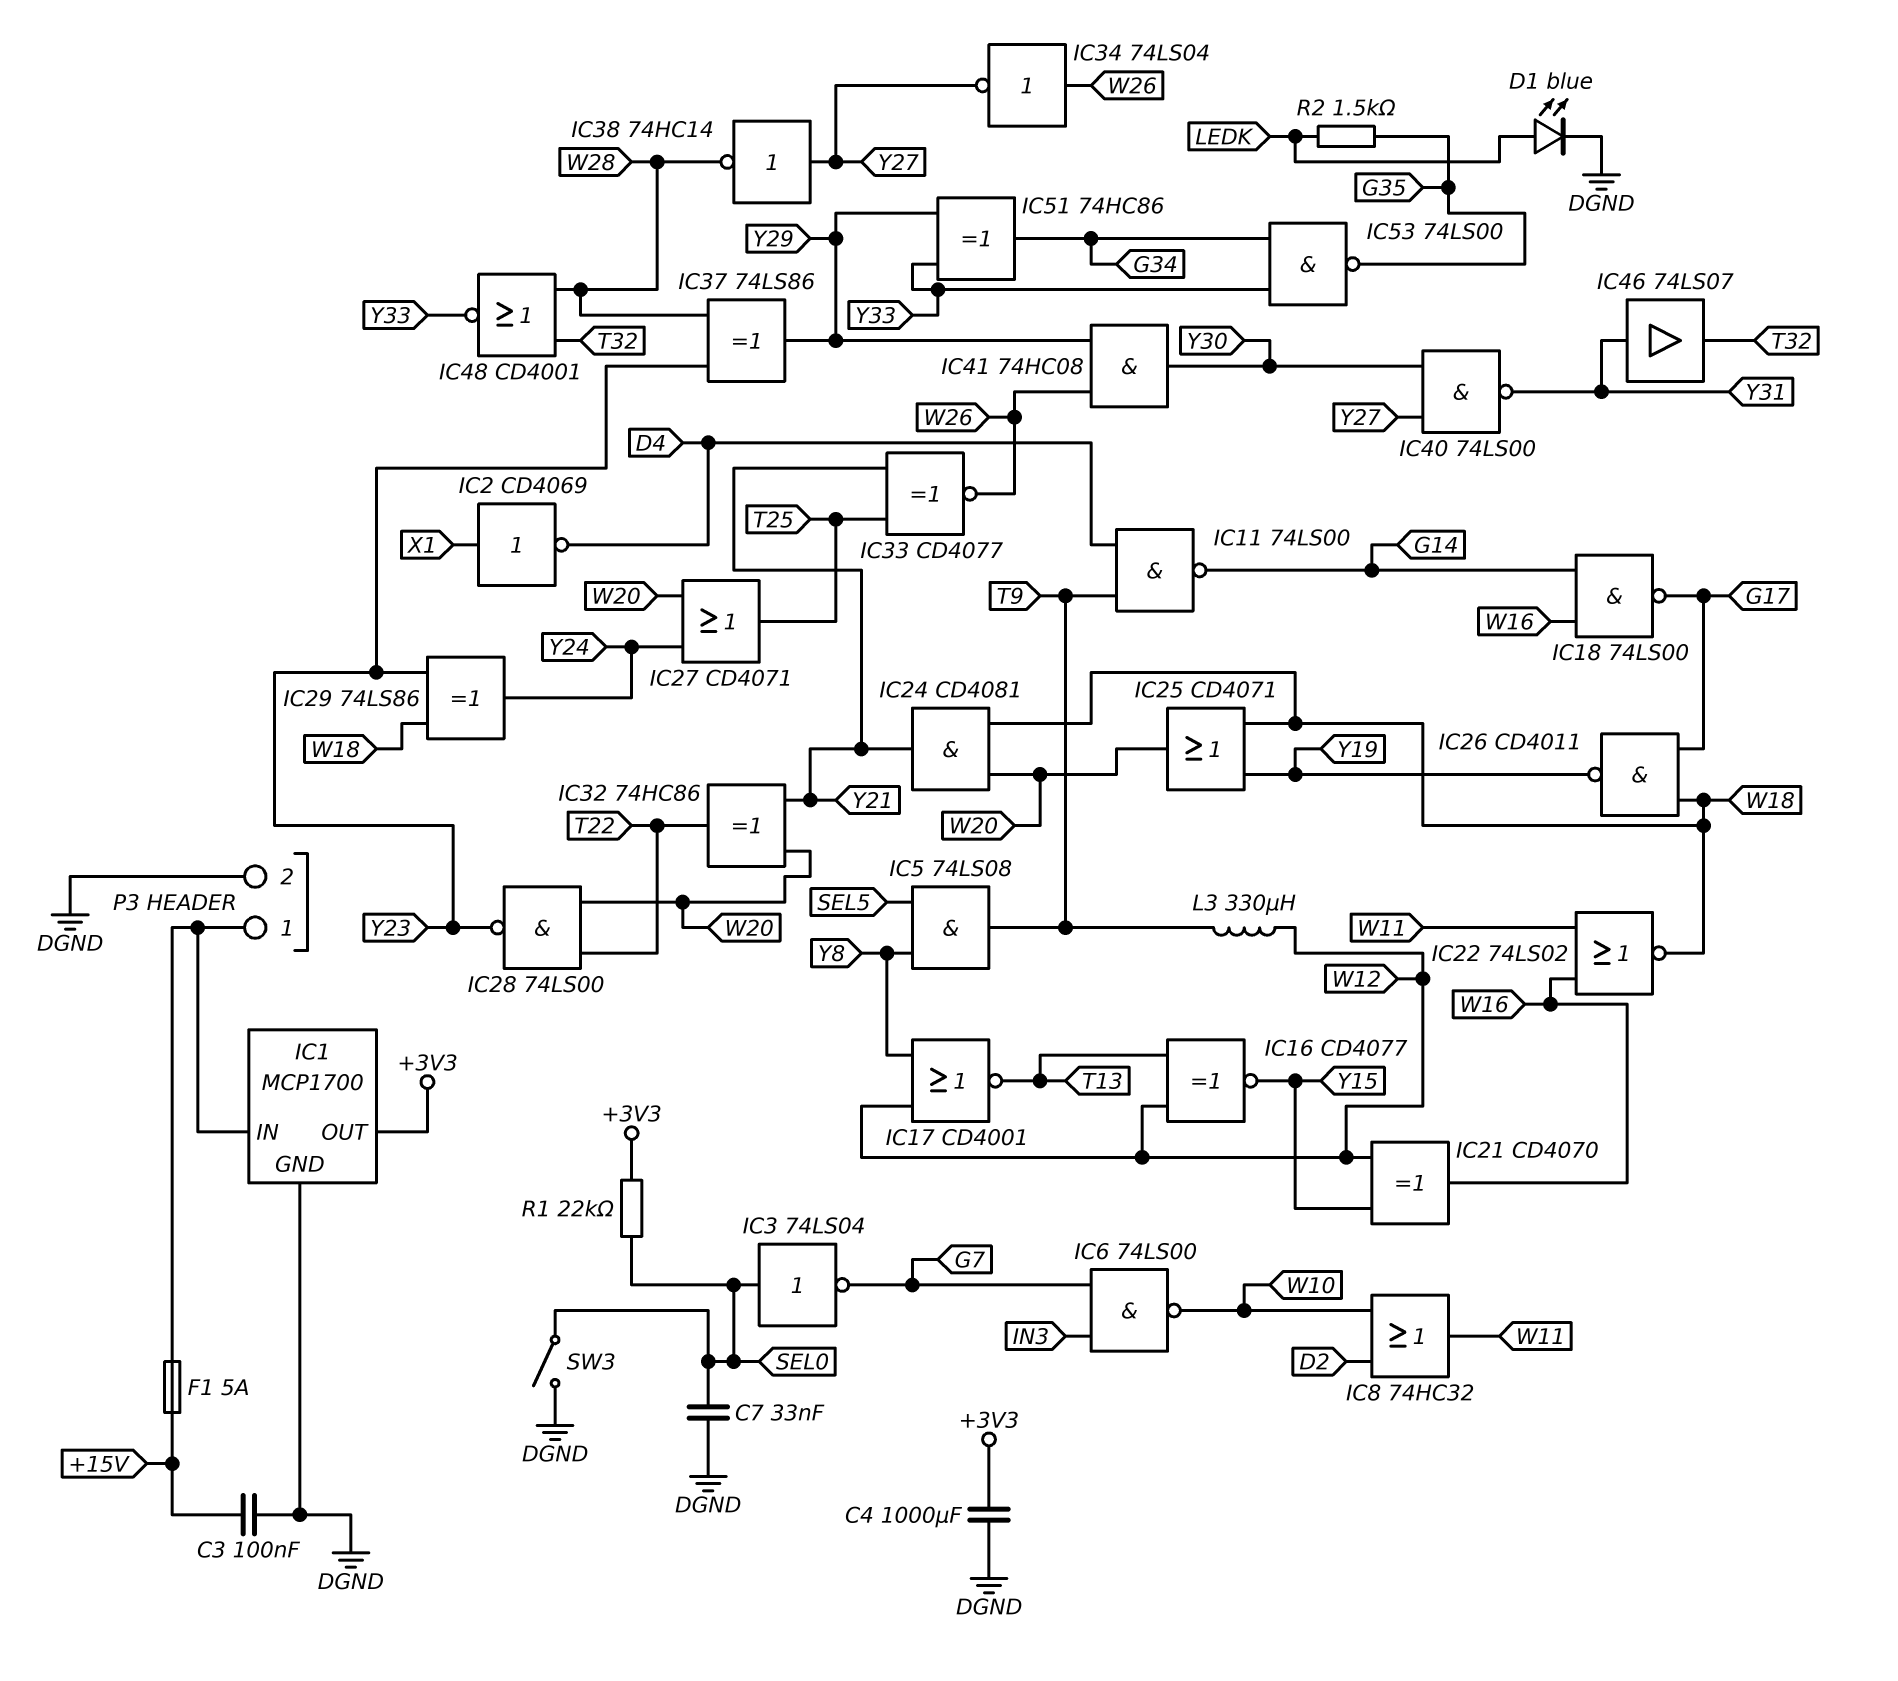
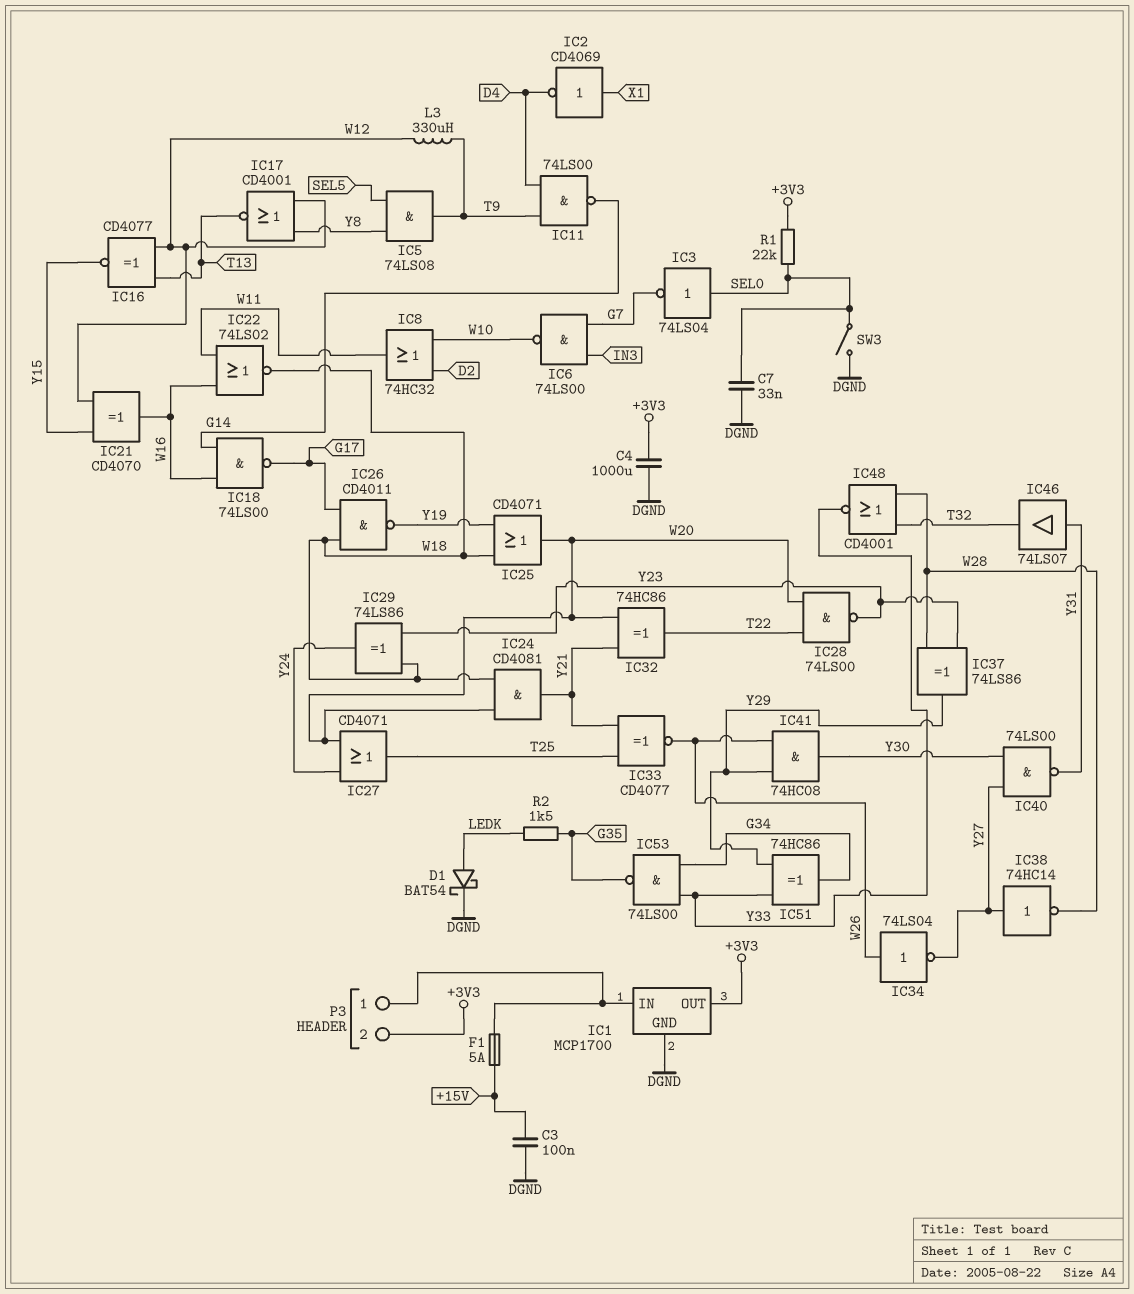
D1: LED blue (A LEDK, K DGND) -> schottky BAT54 (A LEDK, K DGND)
P3 pin 2: DGND -> +3V3

